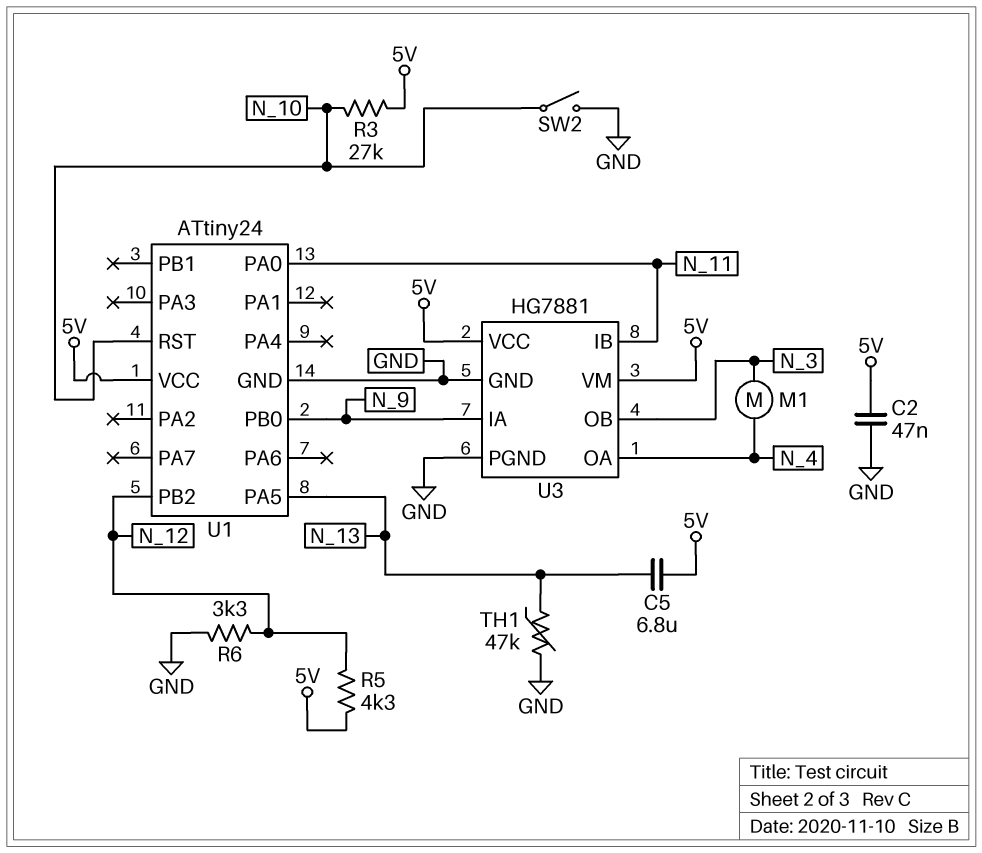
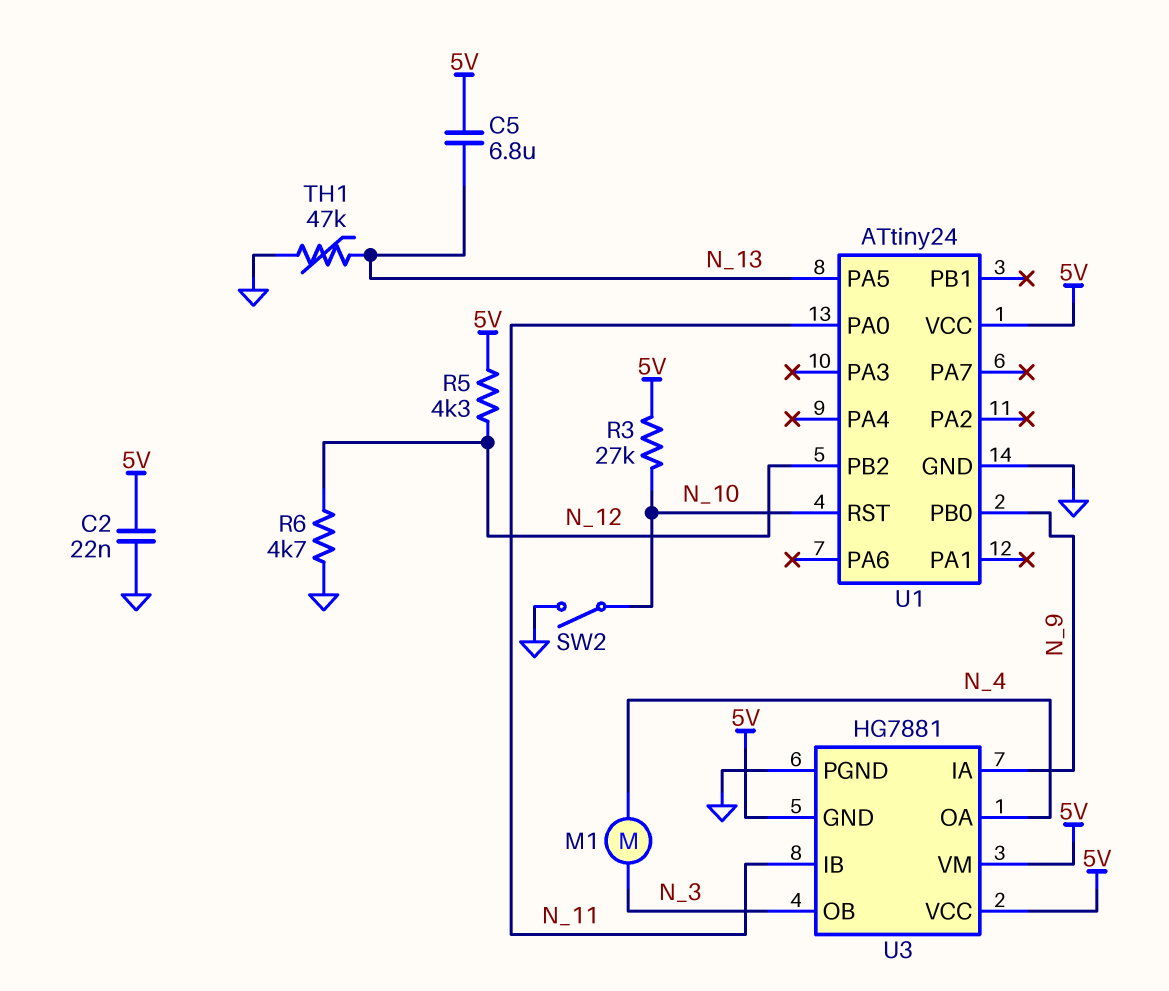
C2: 47nF (5V, GND) -> 22nF (5V, GND)
R6: 3.3k (GND, N_12) -> 4.7k (GND, N_12)
U3 pin GND: GND -> 5V

